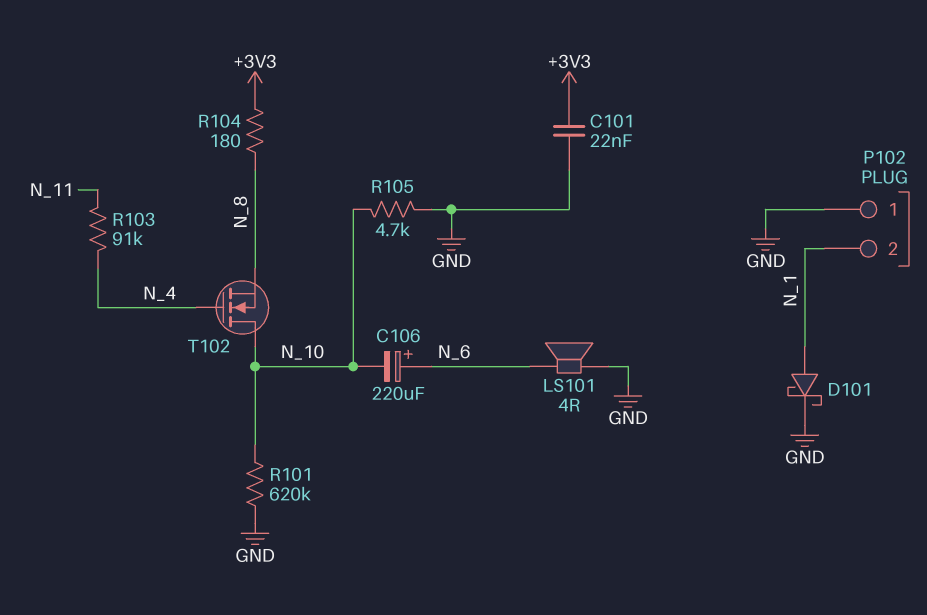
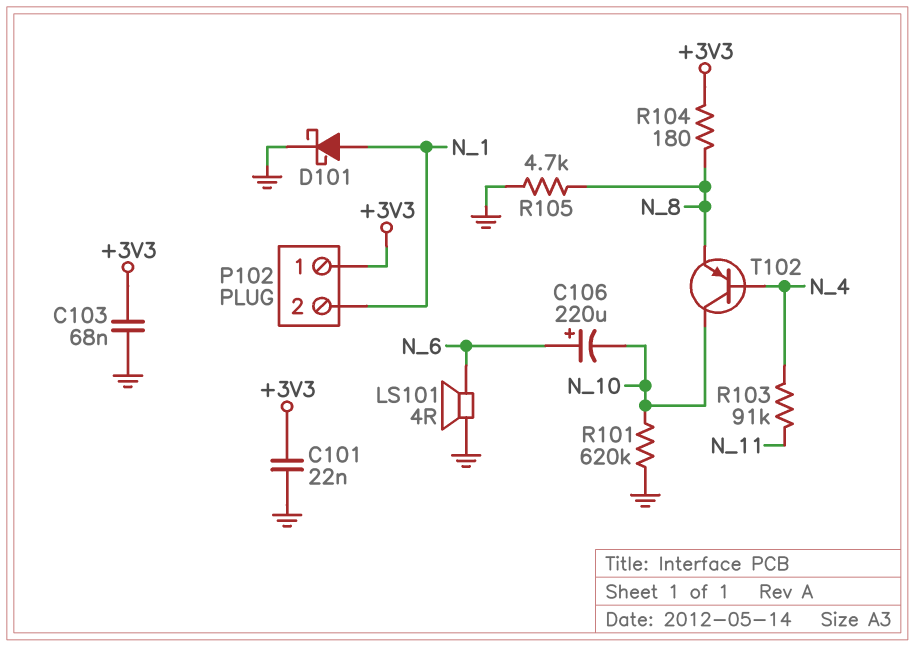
C103: none -> 68nF (+3V3, GND)
P102 pin 1: GND -> +3V3
R105: 4.7k (GND, N_10) -> 4.7k (GND, N_8)
T102: NMOS (G N_4, D N_10, S N_8) -> PNP (B N_4, C N_10, E N_8)

